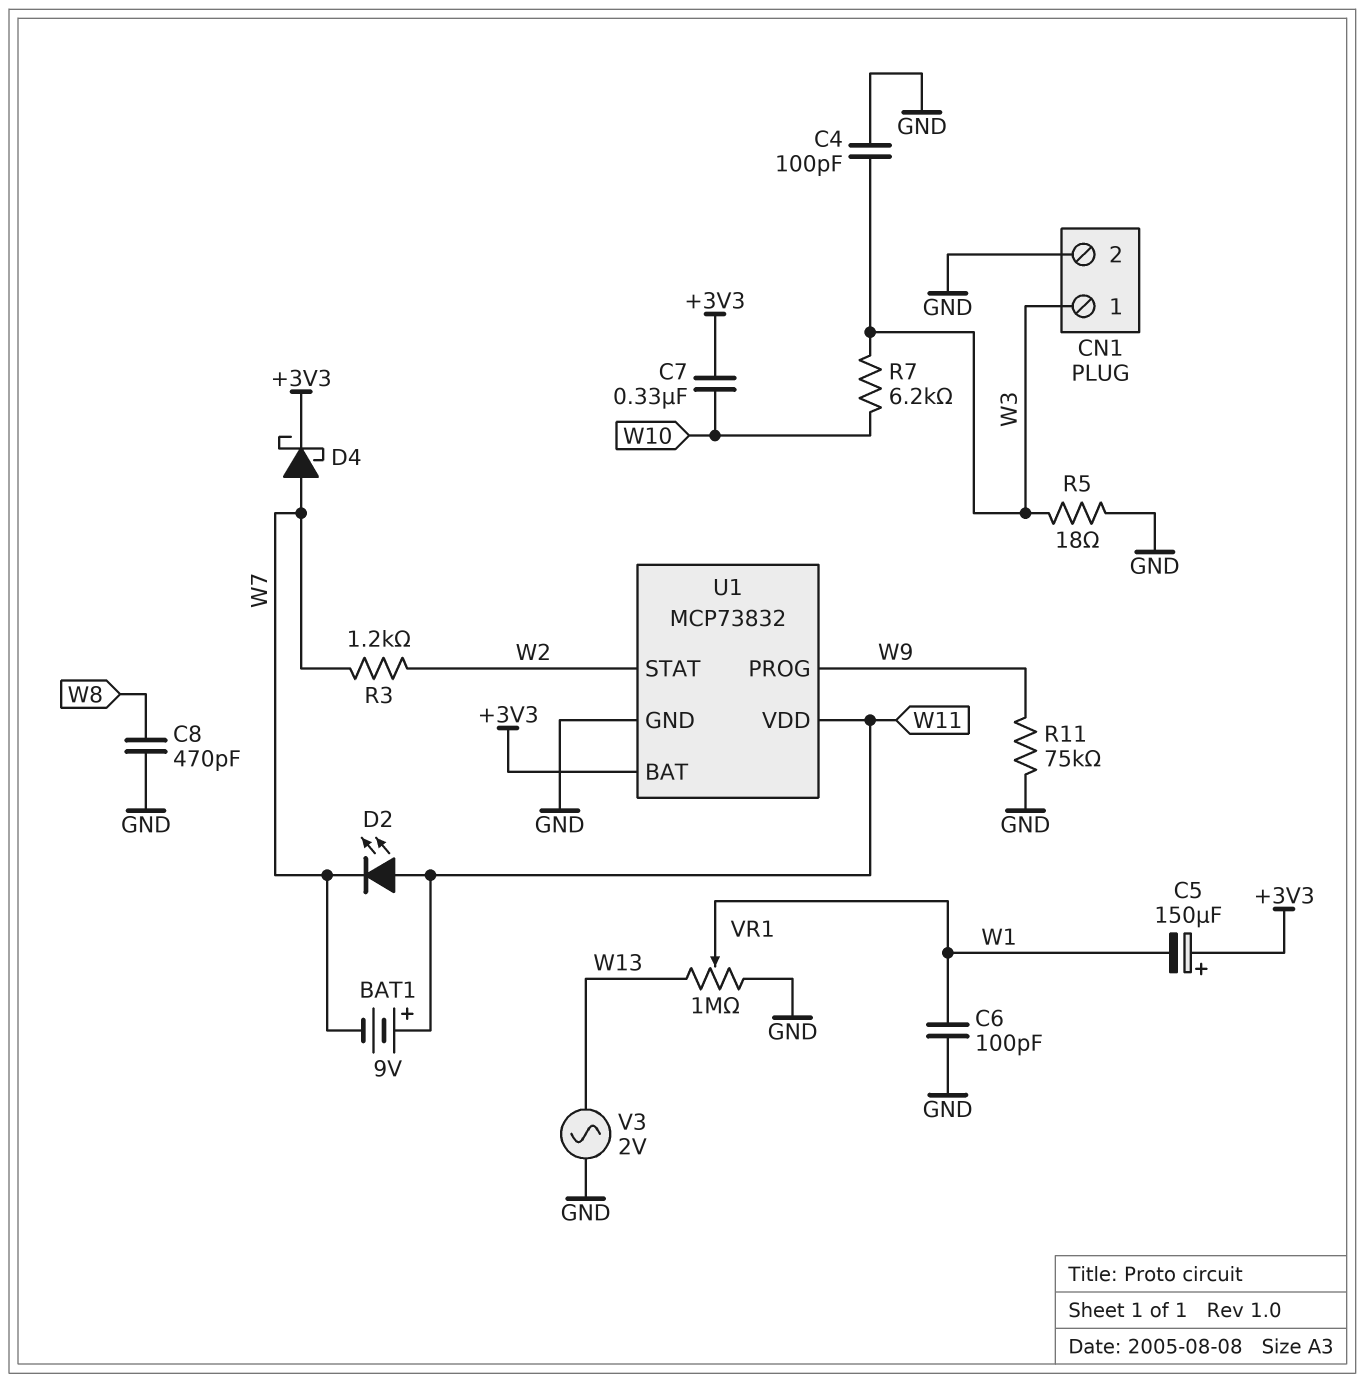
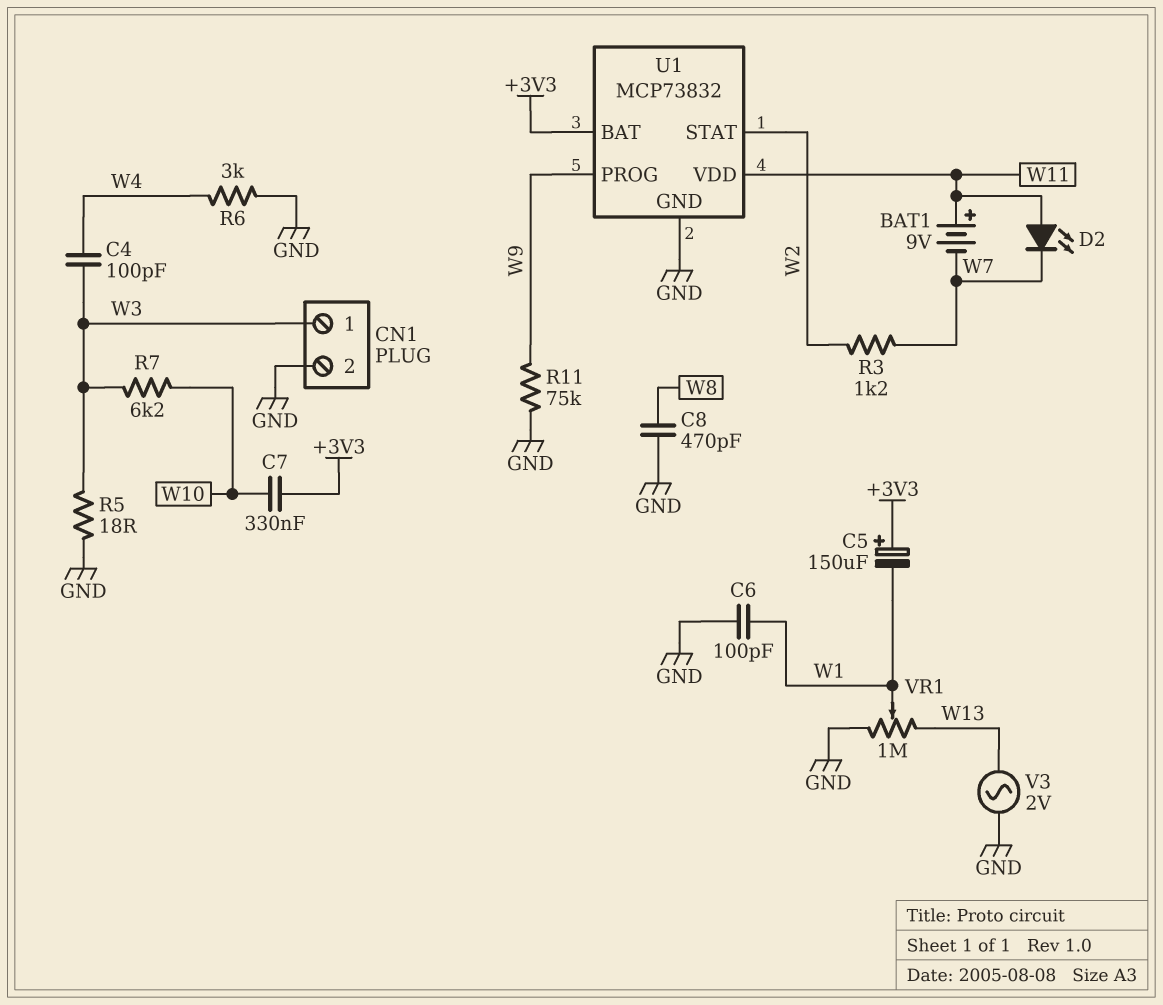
C4: 100pF (GND, W3) -> 100pF (W3, W4)
D4: schottky (A W7, K +3V3) -> none
R6: none -> 3k (GND, W4)

